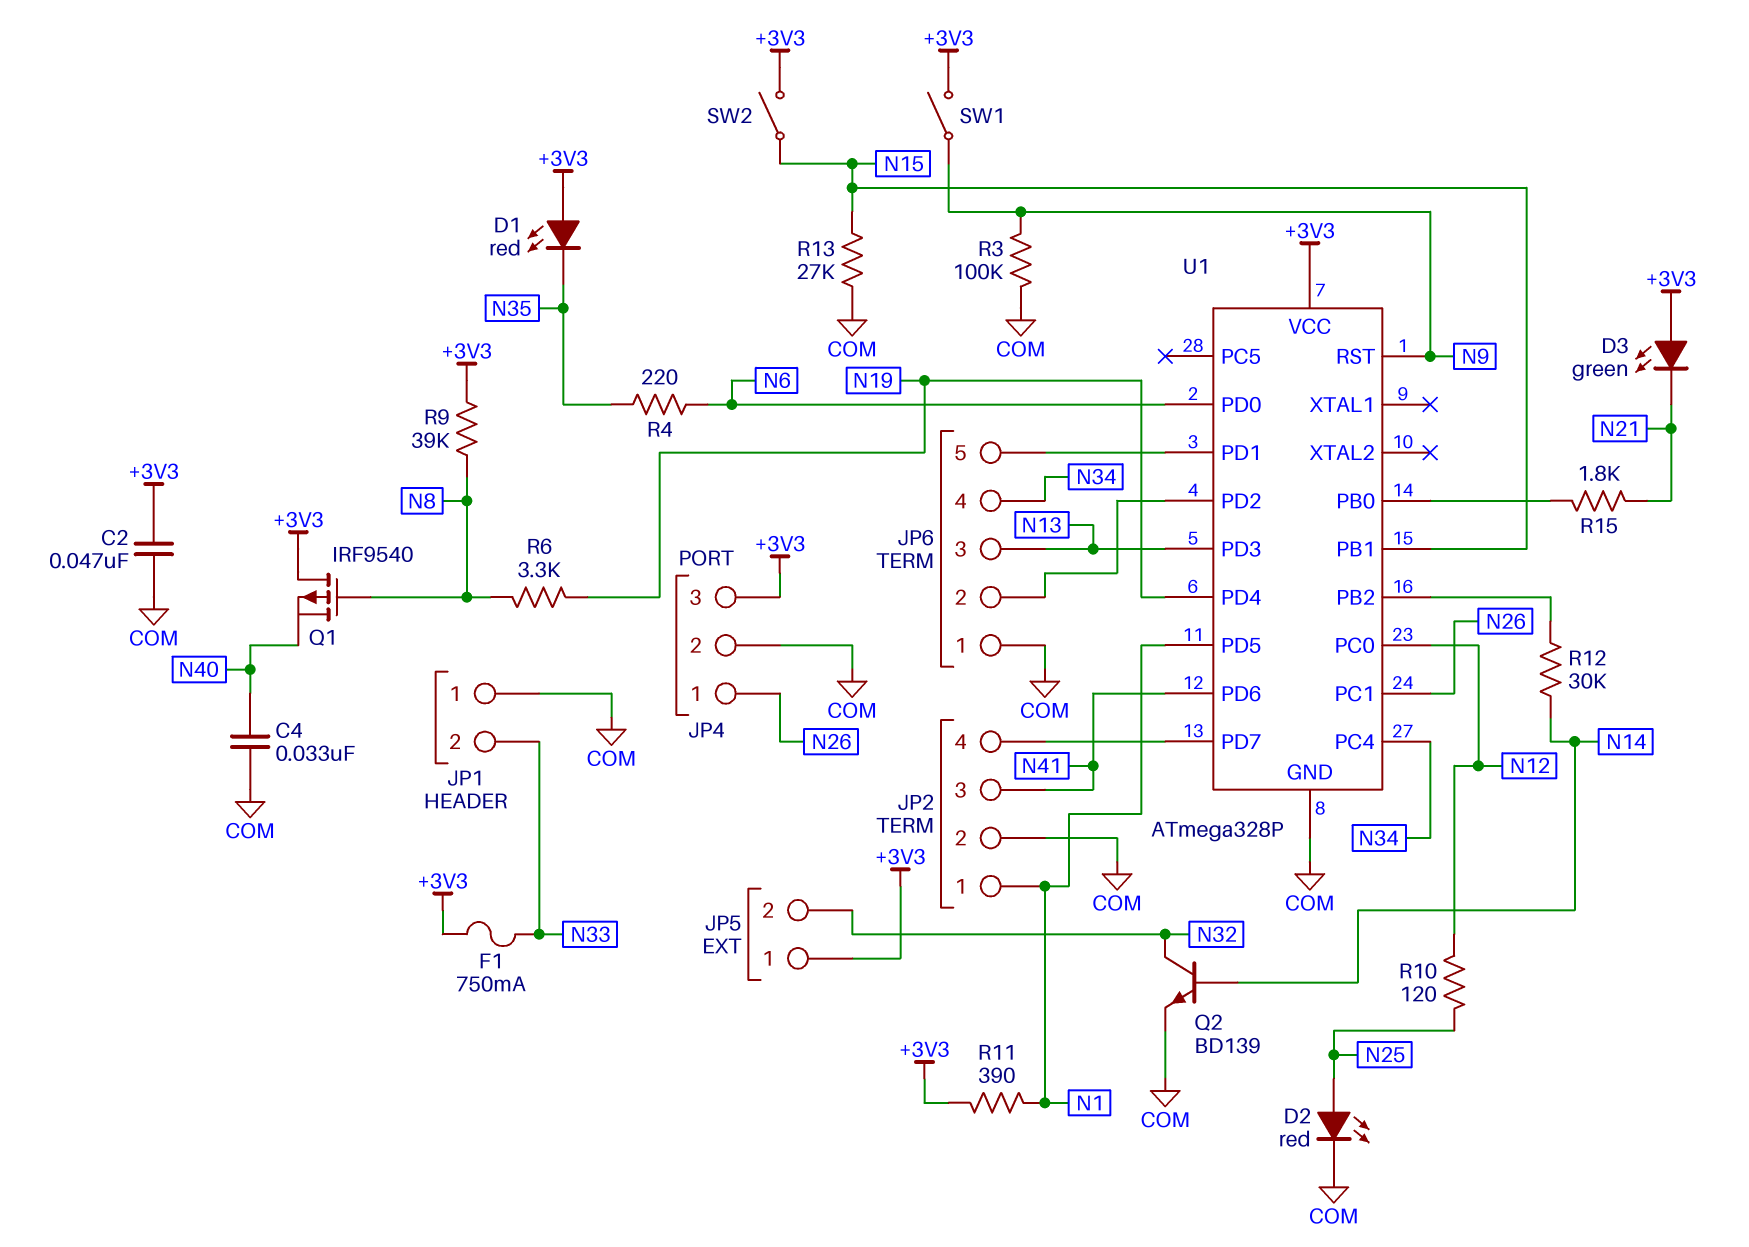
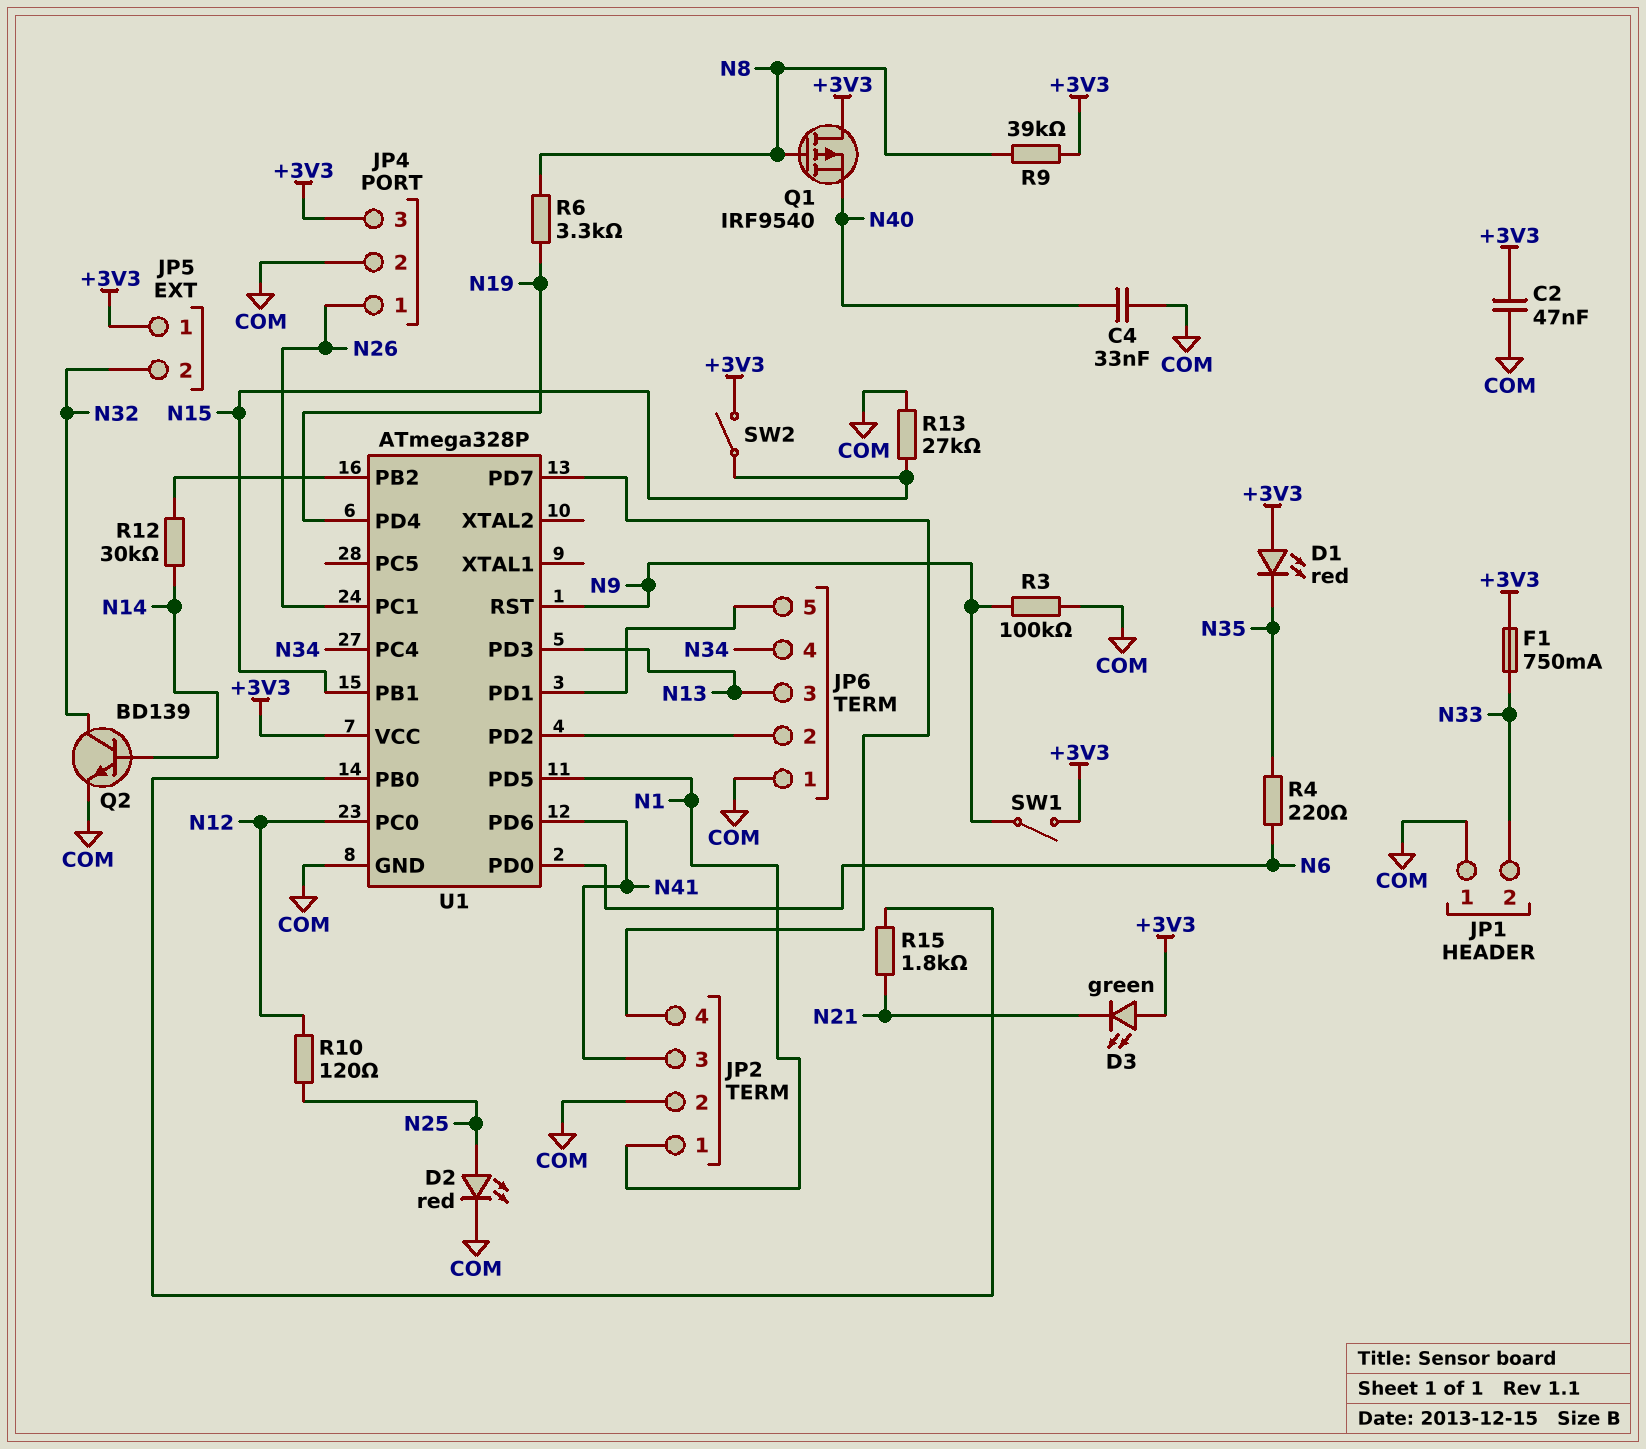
R11: 390 (+3V3, N1) -> none

